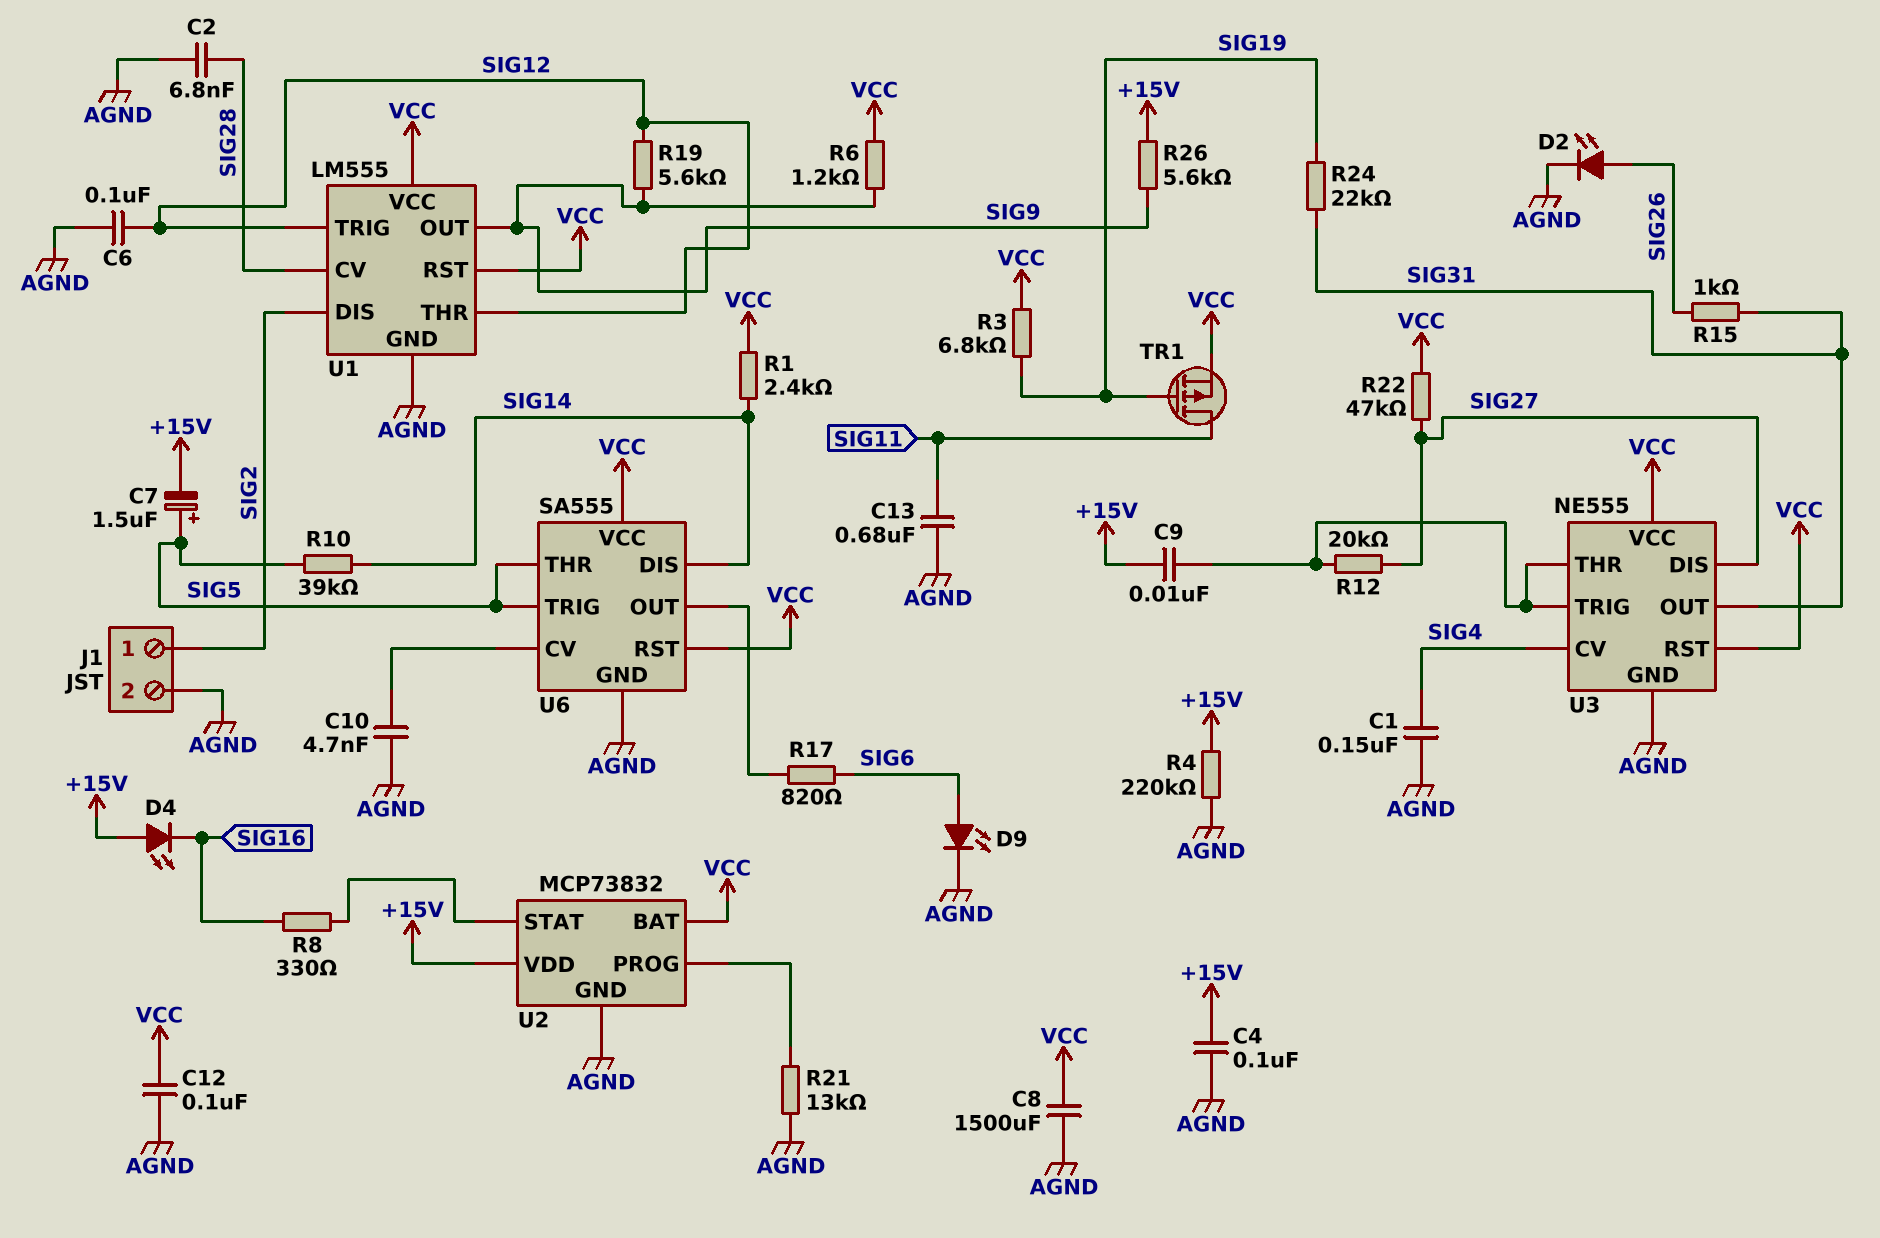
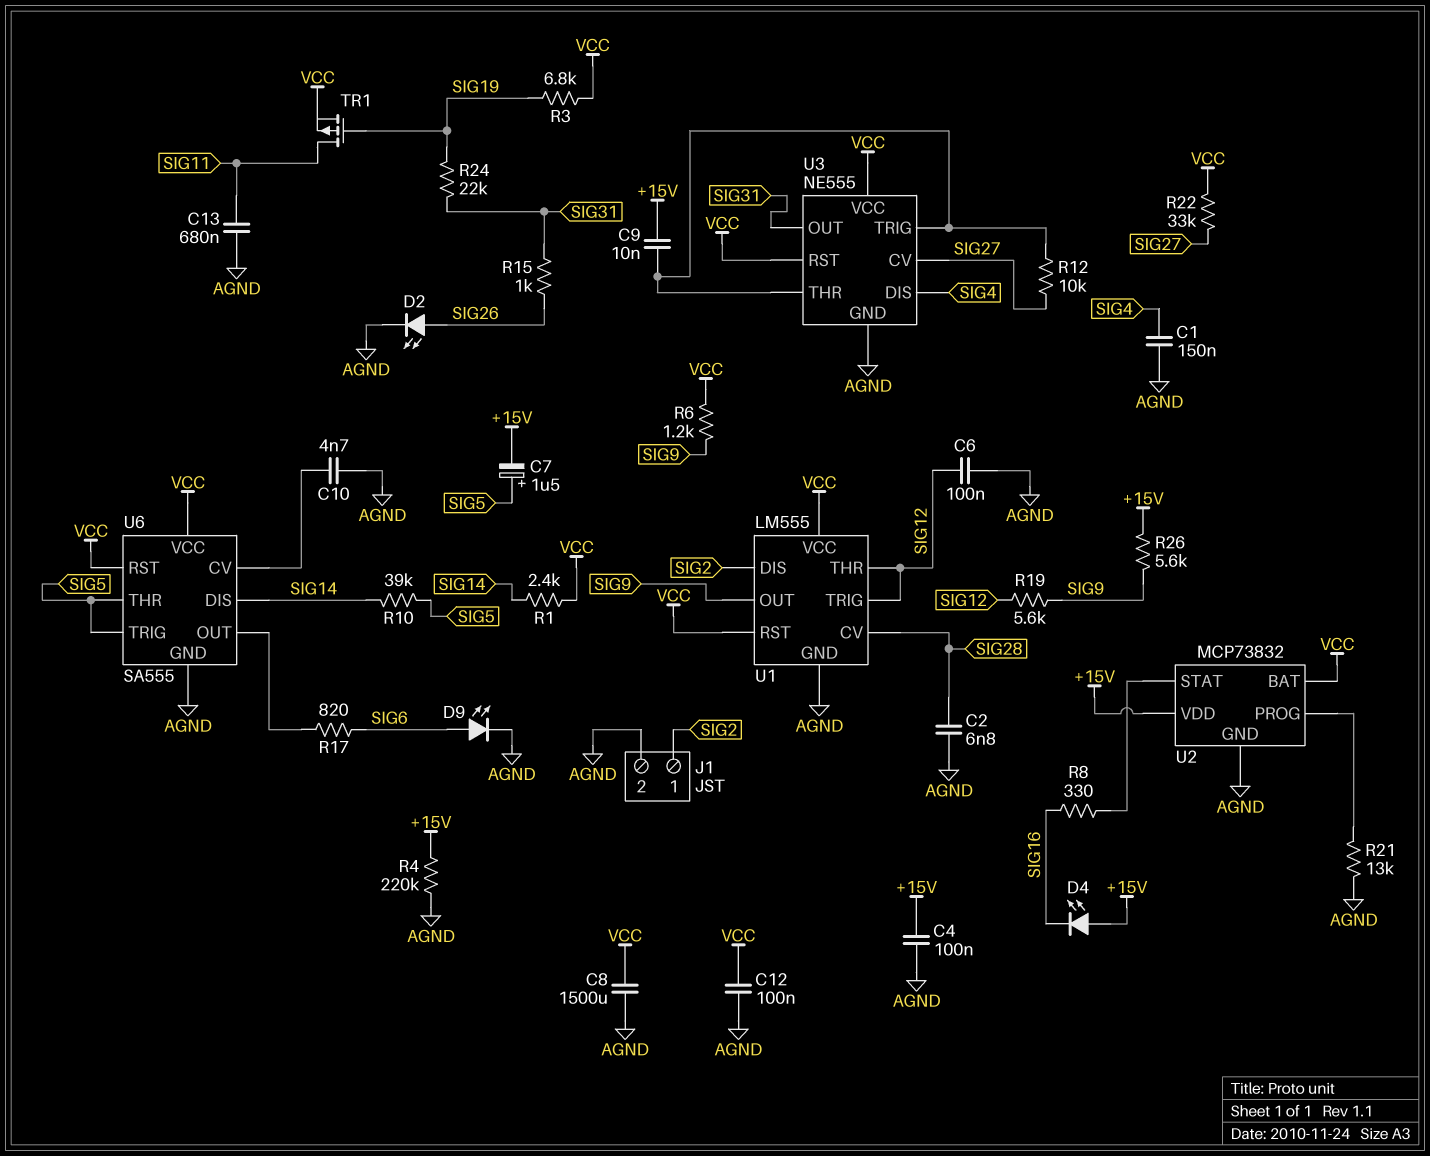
R12: 20k (SIG27, U3/THR) -> 10k (SIG27, U3/THR)
R22: 47k (SIG27, VCC) -> 33k (SIG27, VCC)
U3 pin CV: SIG4 -> SIG27
U3 pin DIS: SIG27 -> SIG4

